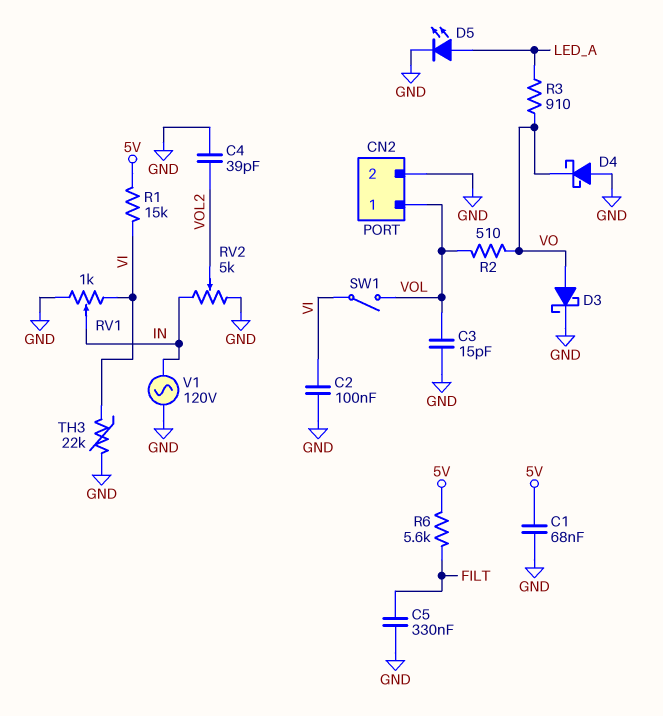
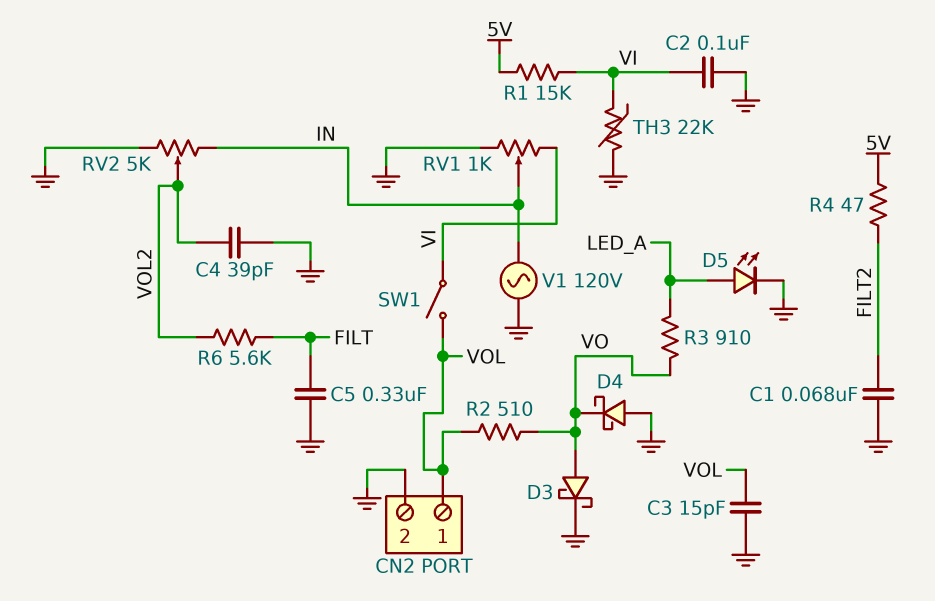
C1: 68nF (5V, GND) -> 68nF (FILT2, GND)
R4: none -> 47 (5V, FILT2)
R6: 5.6k (5V, FILT) -> 5.6k (FILT, VOL2)

